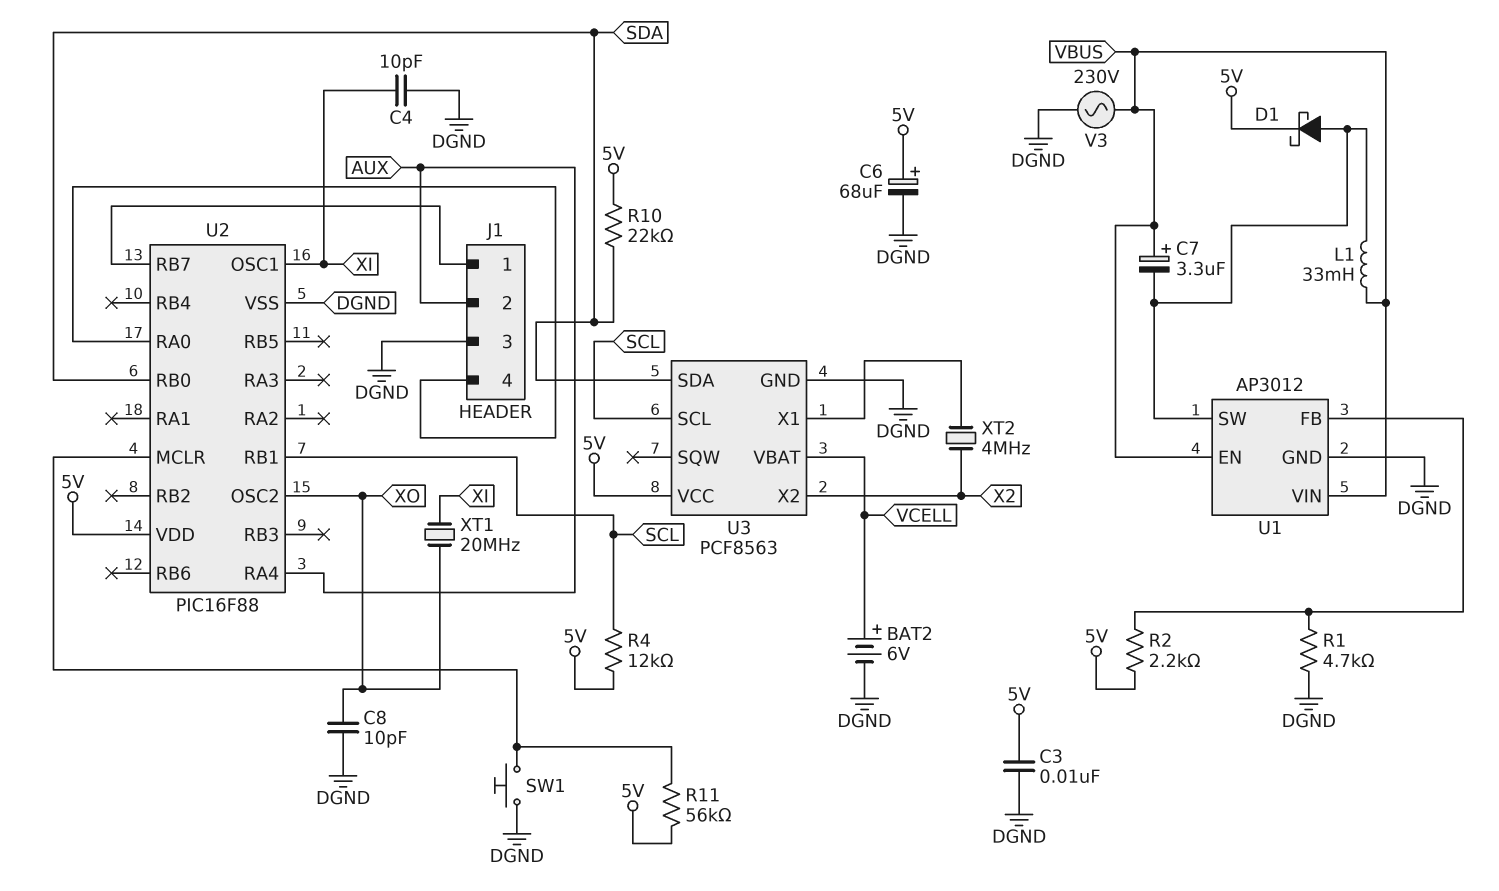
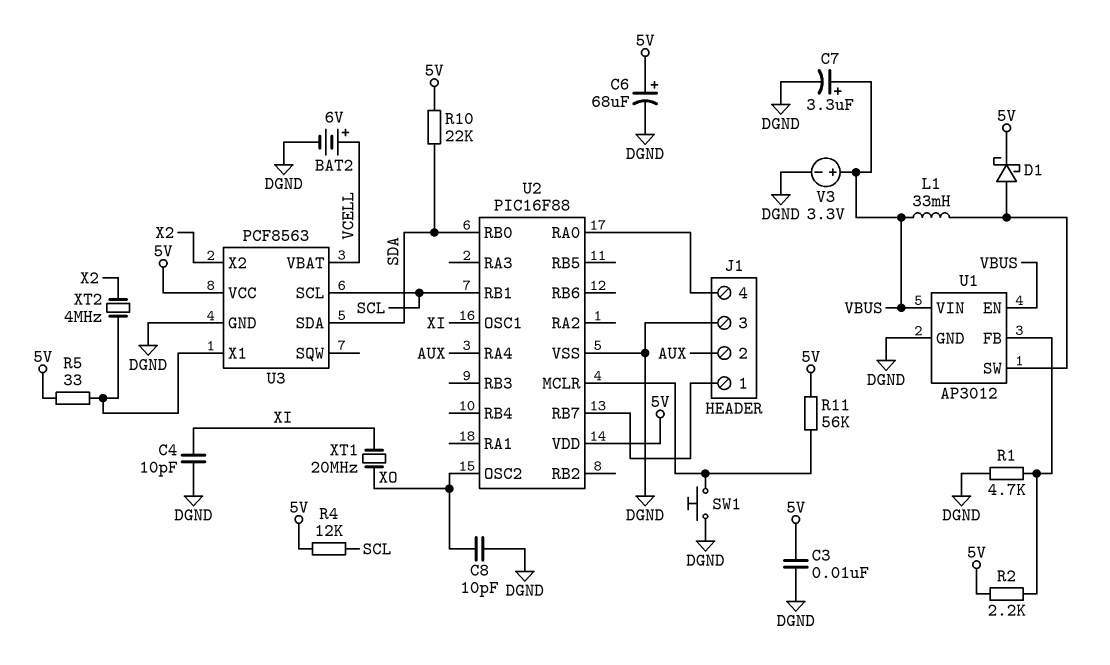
C7: 3.3uF (plus VBUS, minus U1/SW) -> 3.3uF (plus VBUS, minus DGND)
R5: none -> 33 (5V, U3/X1)
V3: AC 230V (DGND, VBUS) -> 3.3V (plus VBUS, minus DGND)

